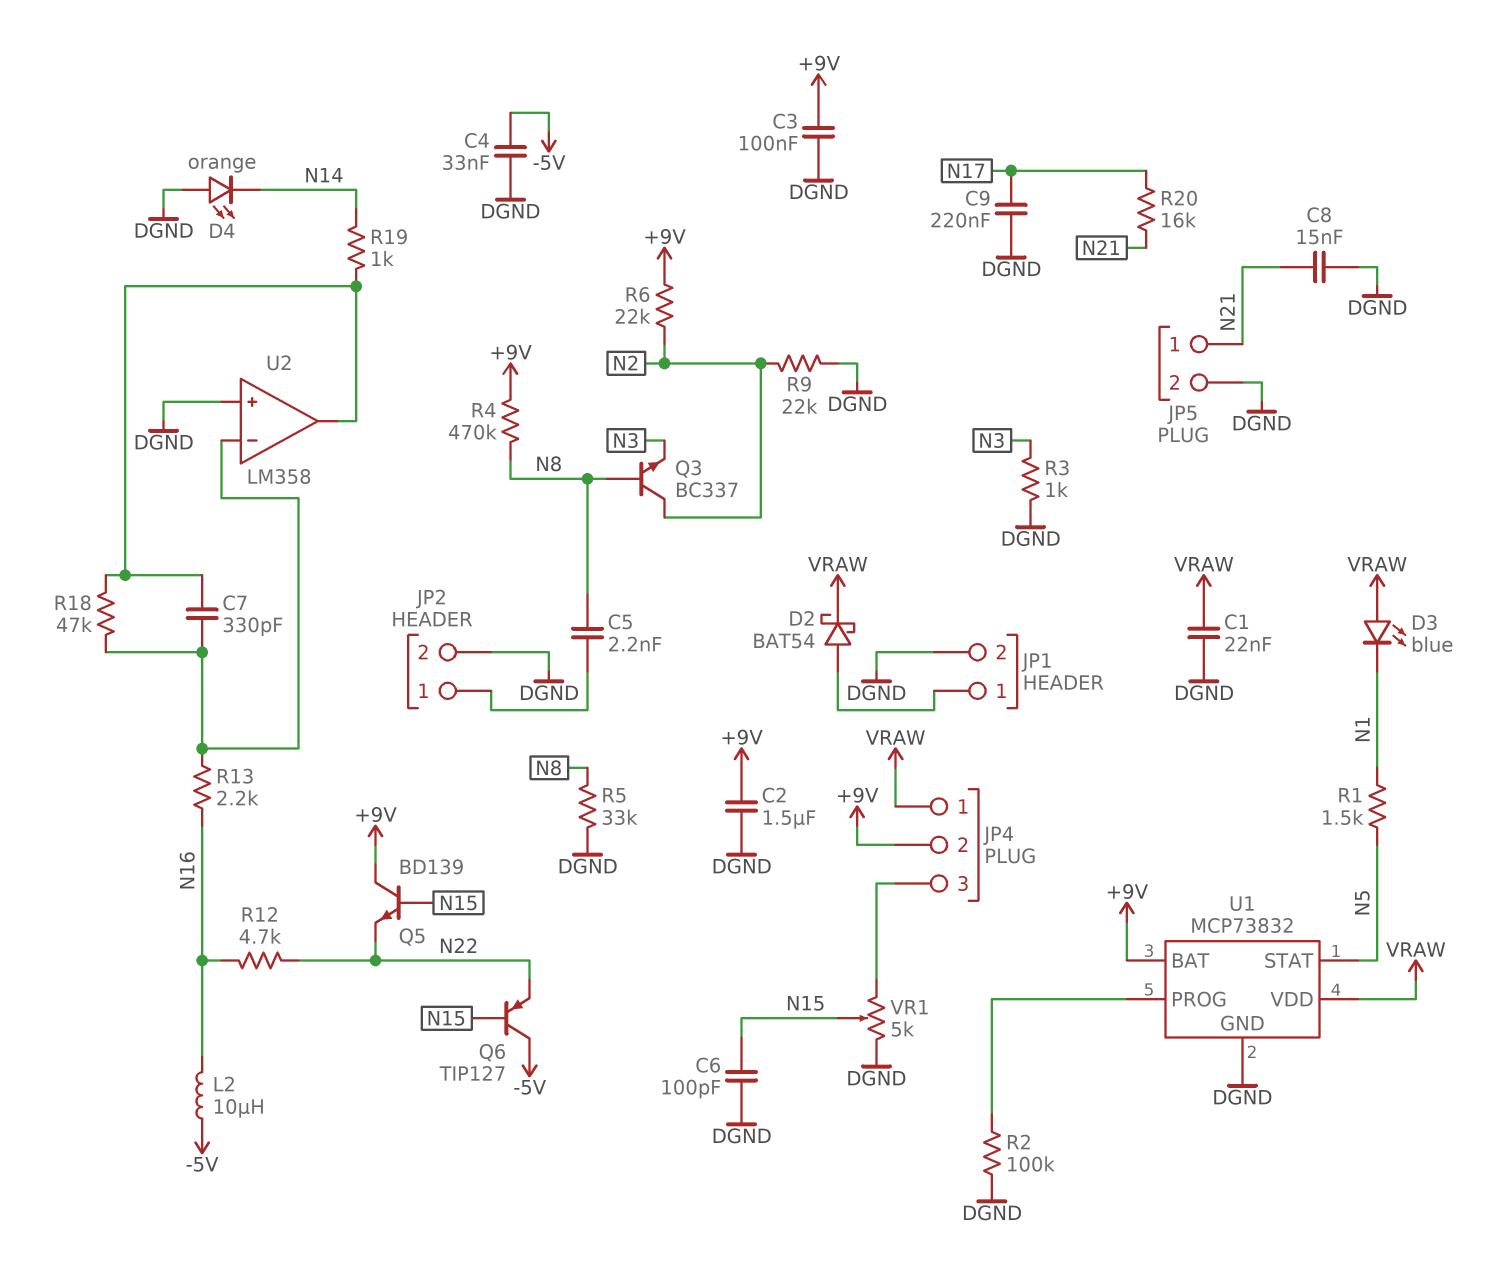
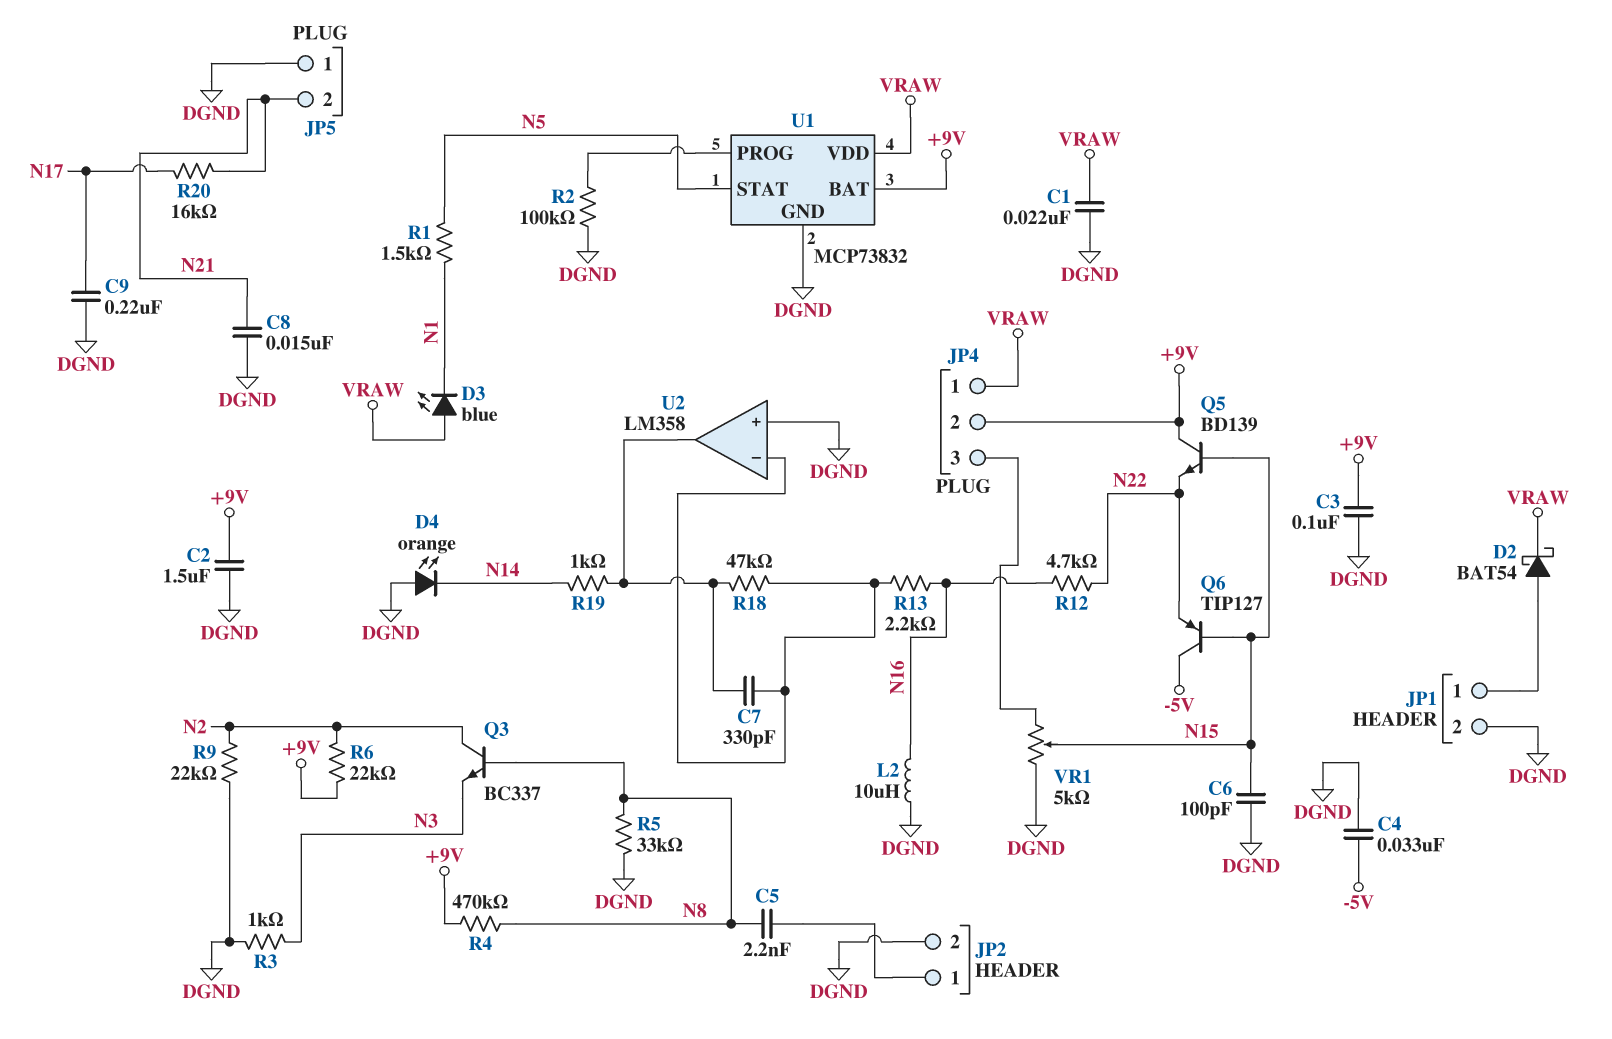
JP5 pin 1: N21 -> DGND
JP5 pin 2: DGND -> N21
L2: 10uH (-5V, N16) -> 10uH (DGND, N16)

